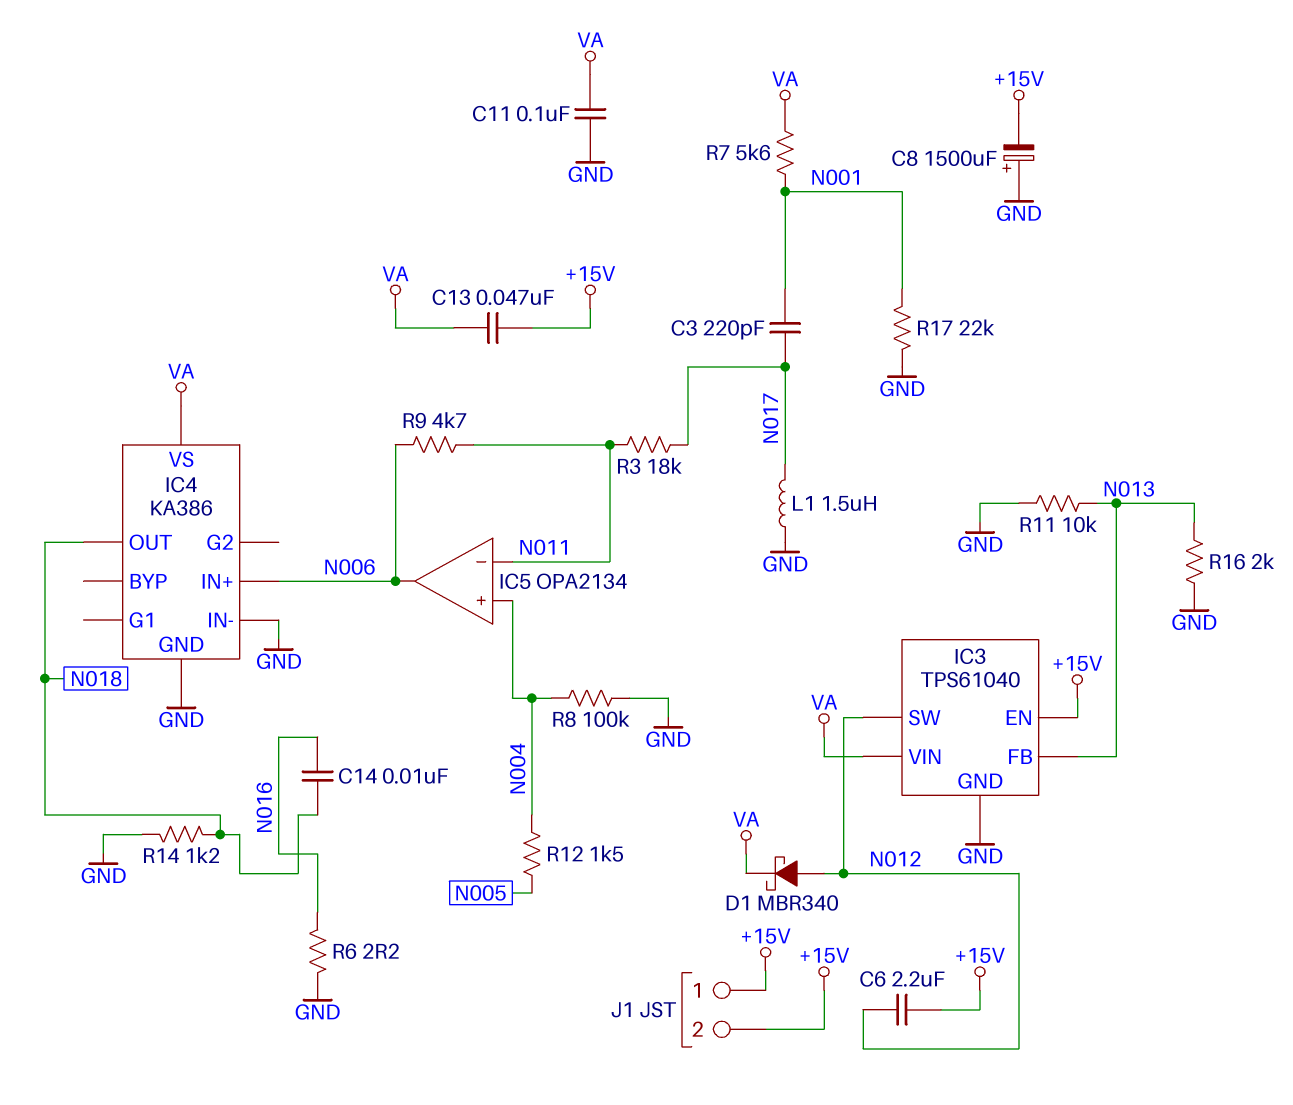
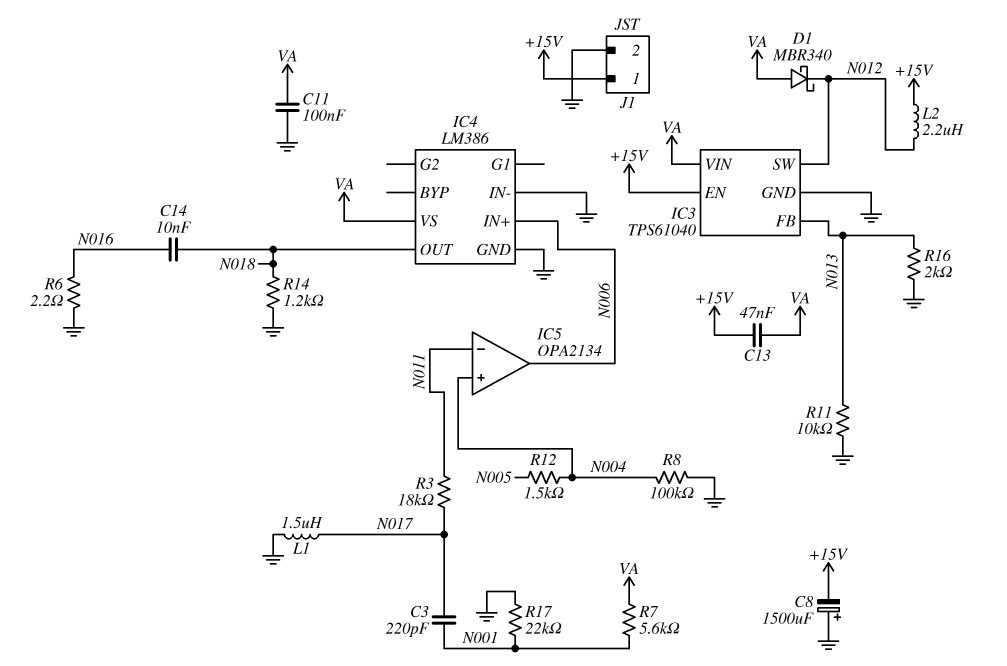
C6: 2.2uF (+15V, N012) -> none
D1: schottky MBR340 (A N012, K VA) -> schottky MBR340 (A VA, K N012)
IC4: KA386 -> LM386
J1 pin 2: +15V -> GND
L2: none -> 2.2uH (+15V, N012)
R9: 4.7k (N006, N011) -> none

